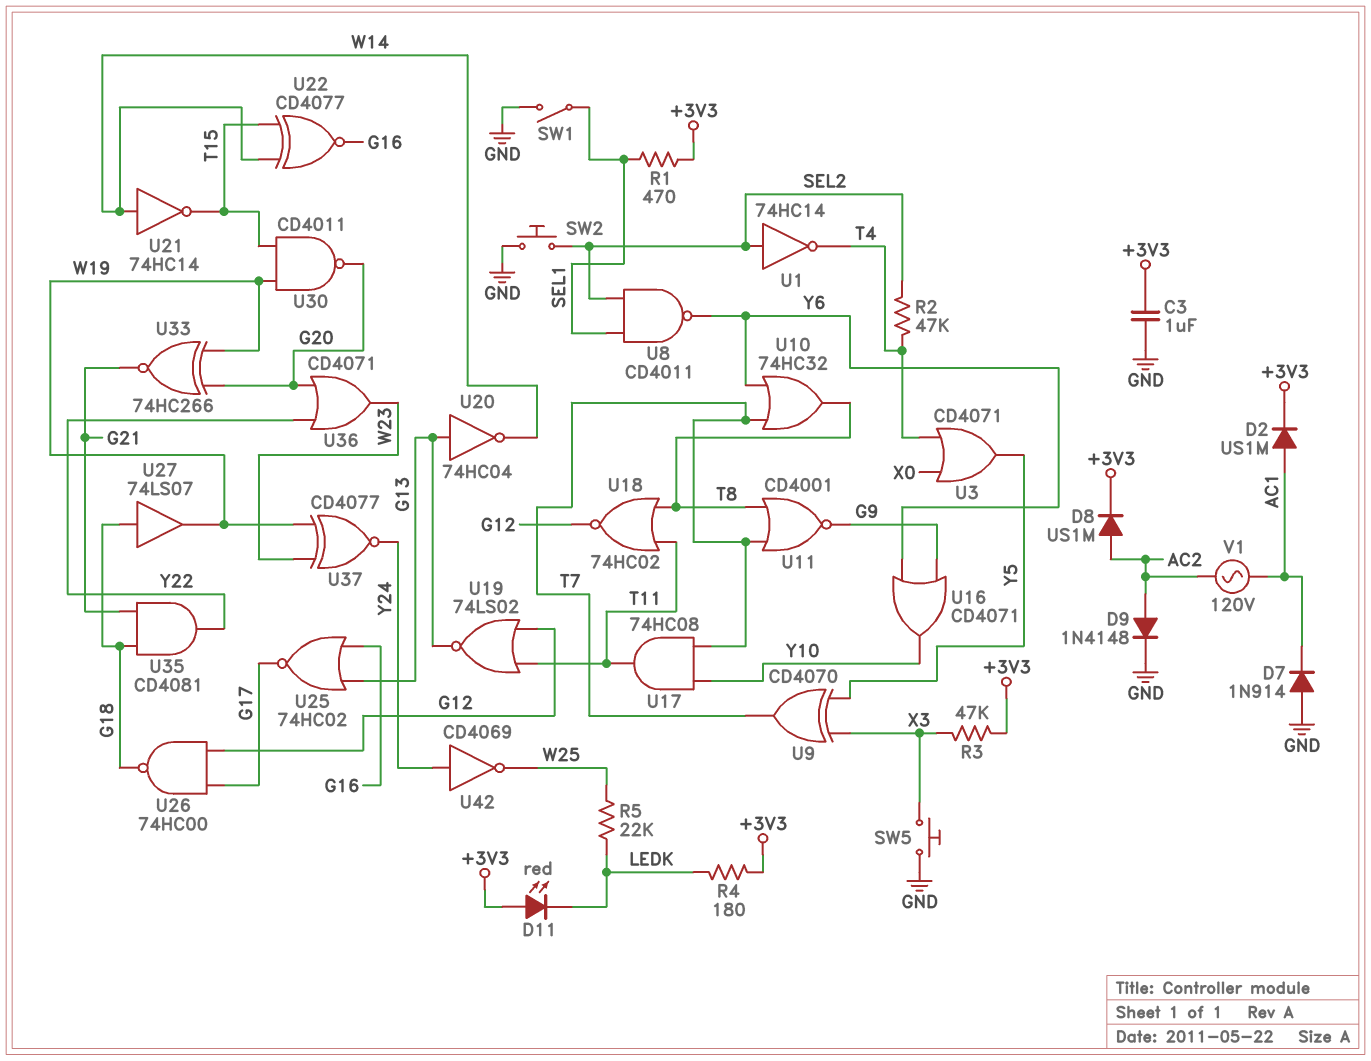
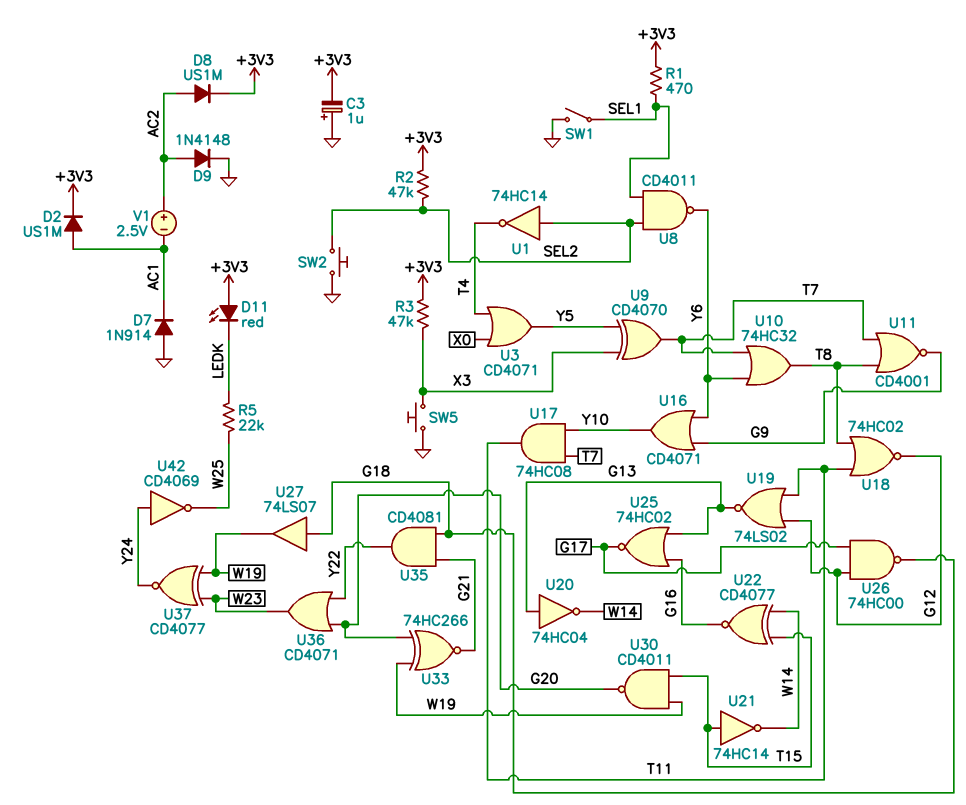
C3: 1uF (+3V3, GND) -> 1uF (plus GND, minus +3V3)
R2: 47k (SEL2, T4) -> 47k (+3V3, SEL2)
R4: 180 (+3V3, LEDK) -> none
U21: NOT 74HC14 (in W14, out T15) -> NOT 74HC14 (in T15, out W14)
V1: AC 120V (AC1, AC2) -> 2.5V (plus AC2, minus AC1)

